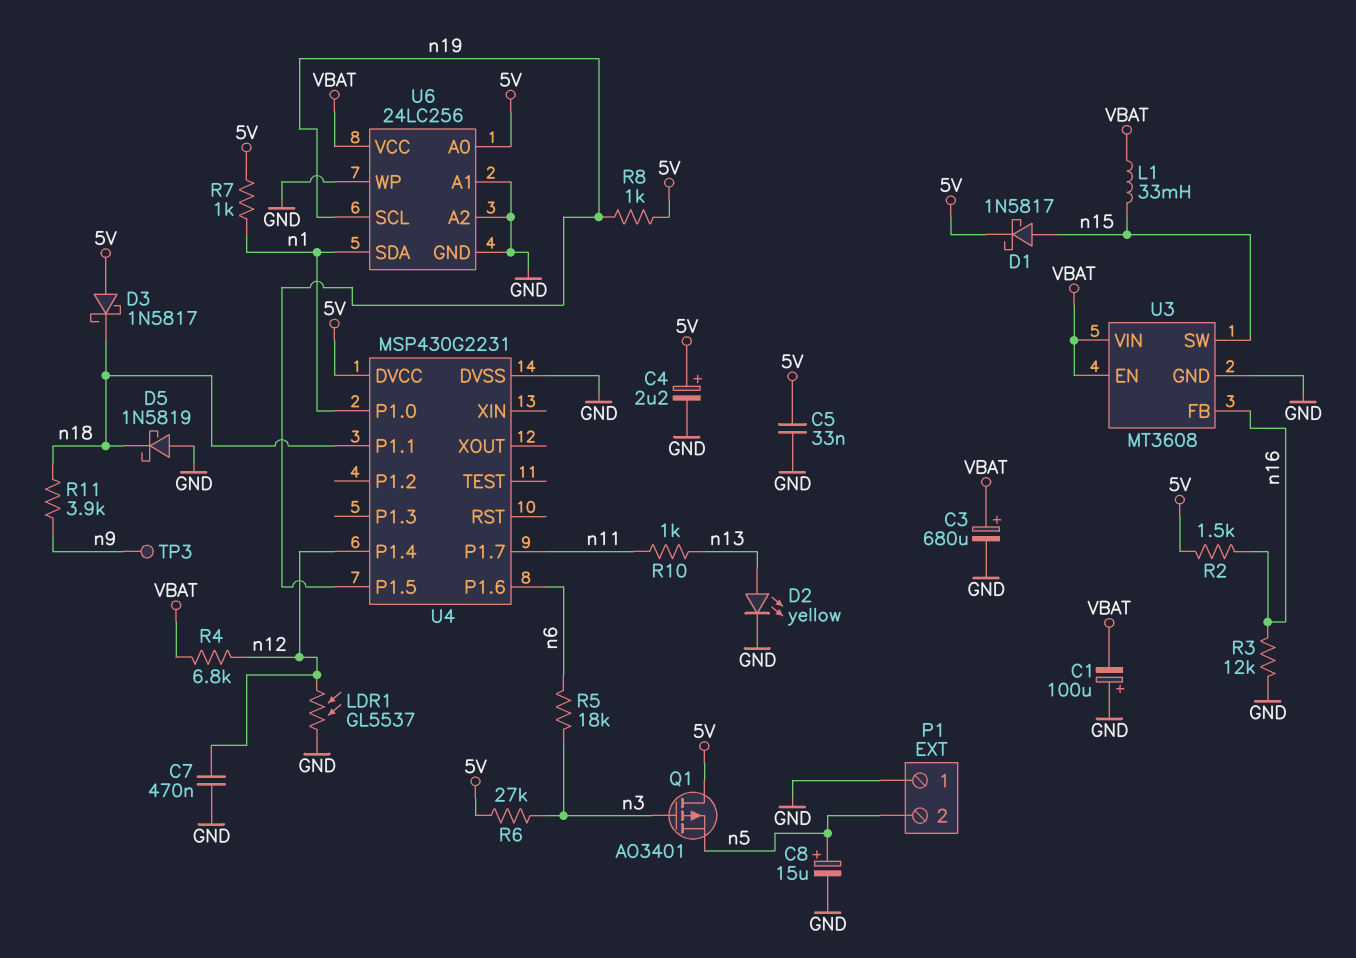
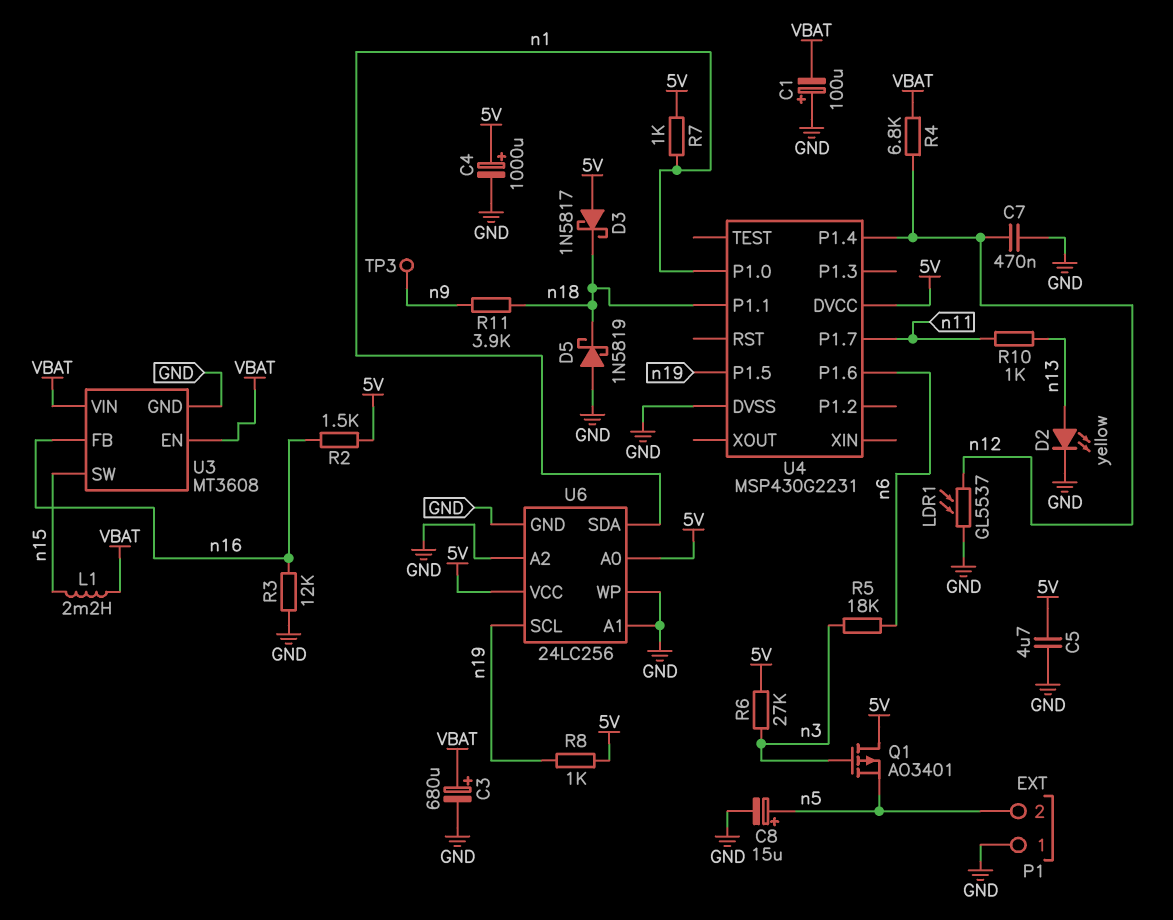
C4: 2.2uF (plus 5V, minus GND) -> 1000uF (plus 5V, minus GND)
C5: 33nF (5V, GND) -> 4.7uF (5V, GND)
D1: schottky 1N5817 (A n15, K 5V) -> none
L1: 33mH (VBAT, n15) -> 2.2mH (VBAT, n15)
U6 pin VCC: VBAT -> 5V

